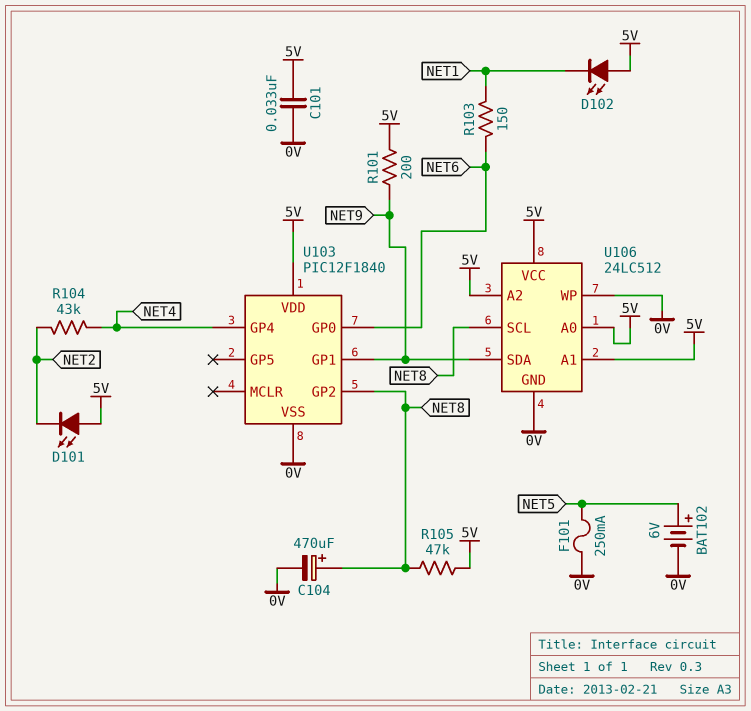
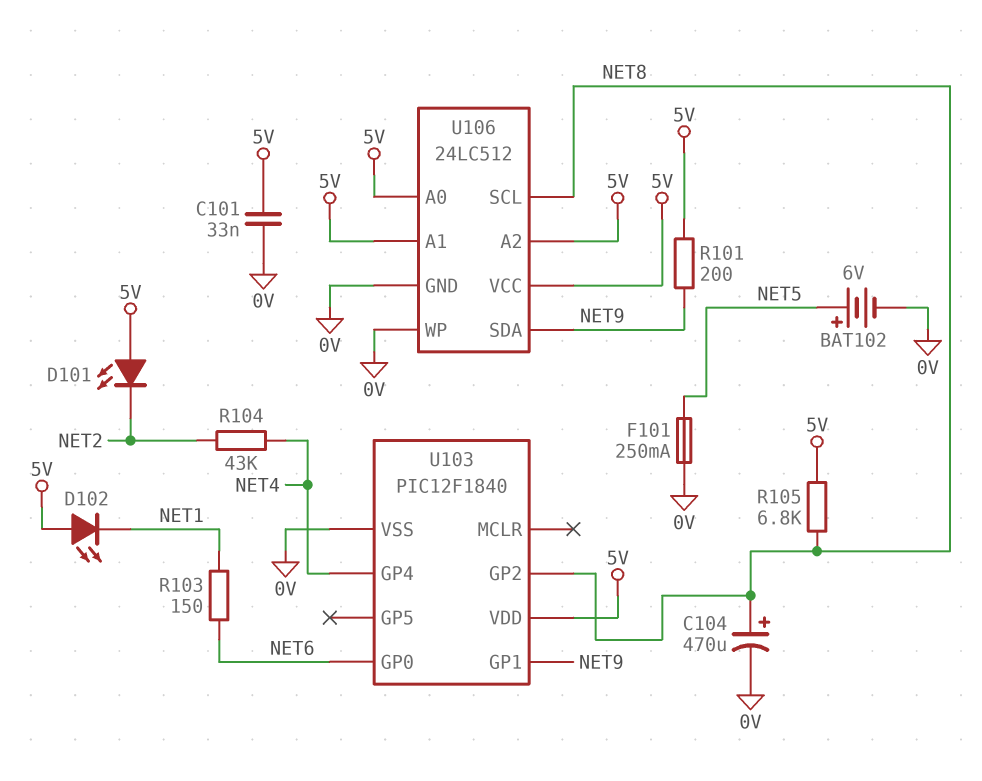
R105: 47k (5V, NET8) -> 6.8k (5V, NET8)

